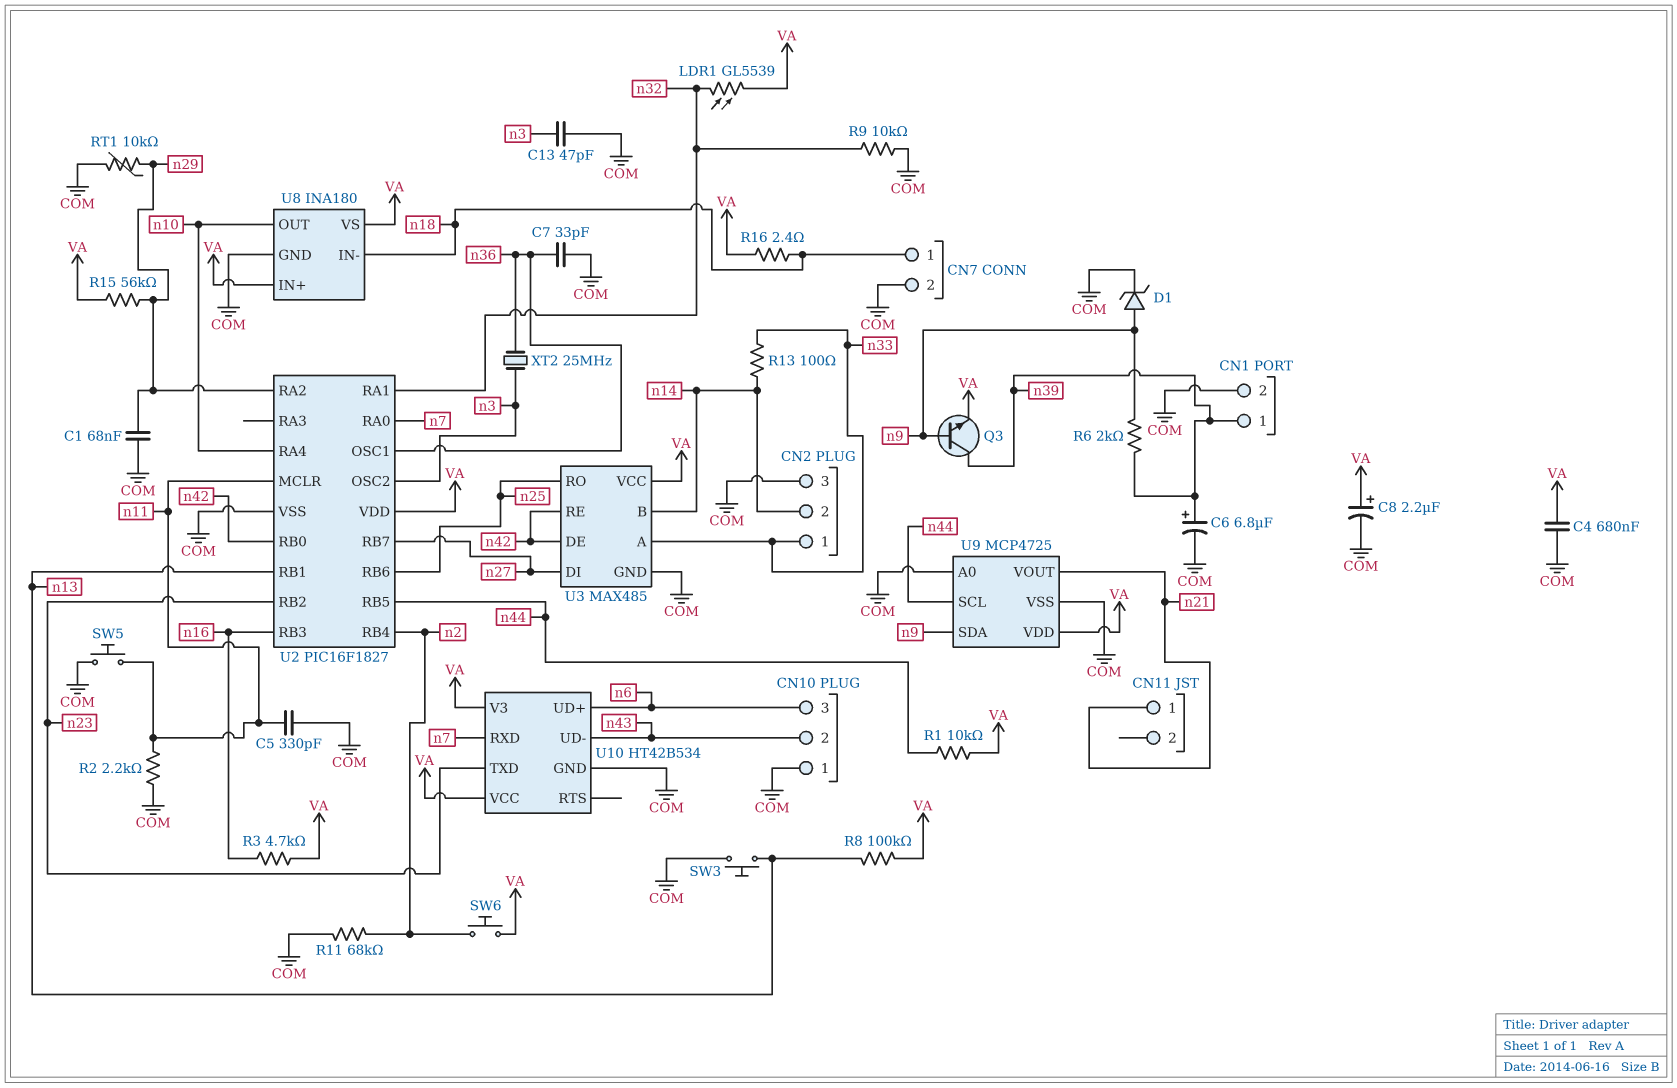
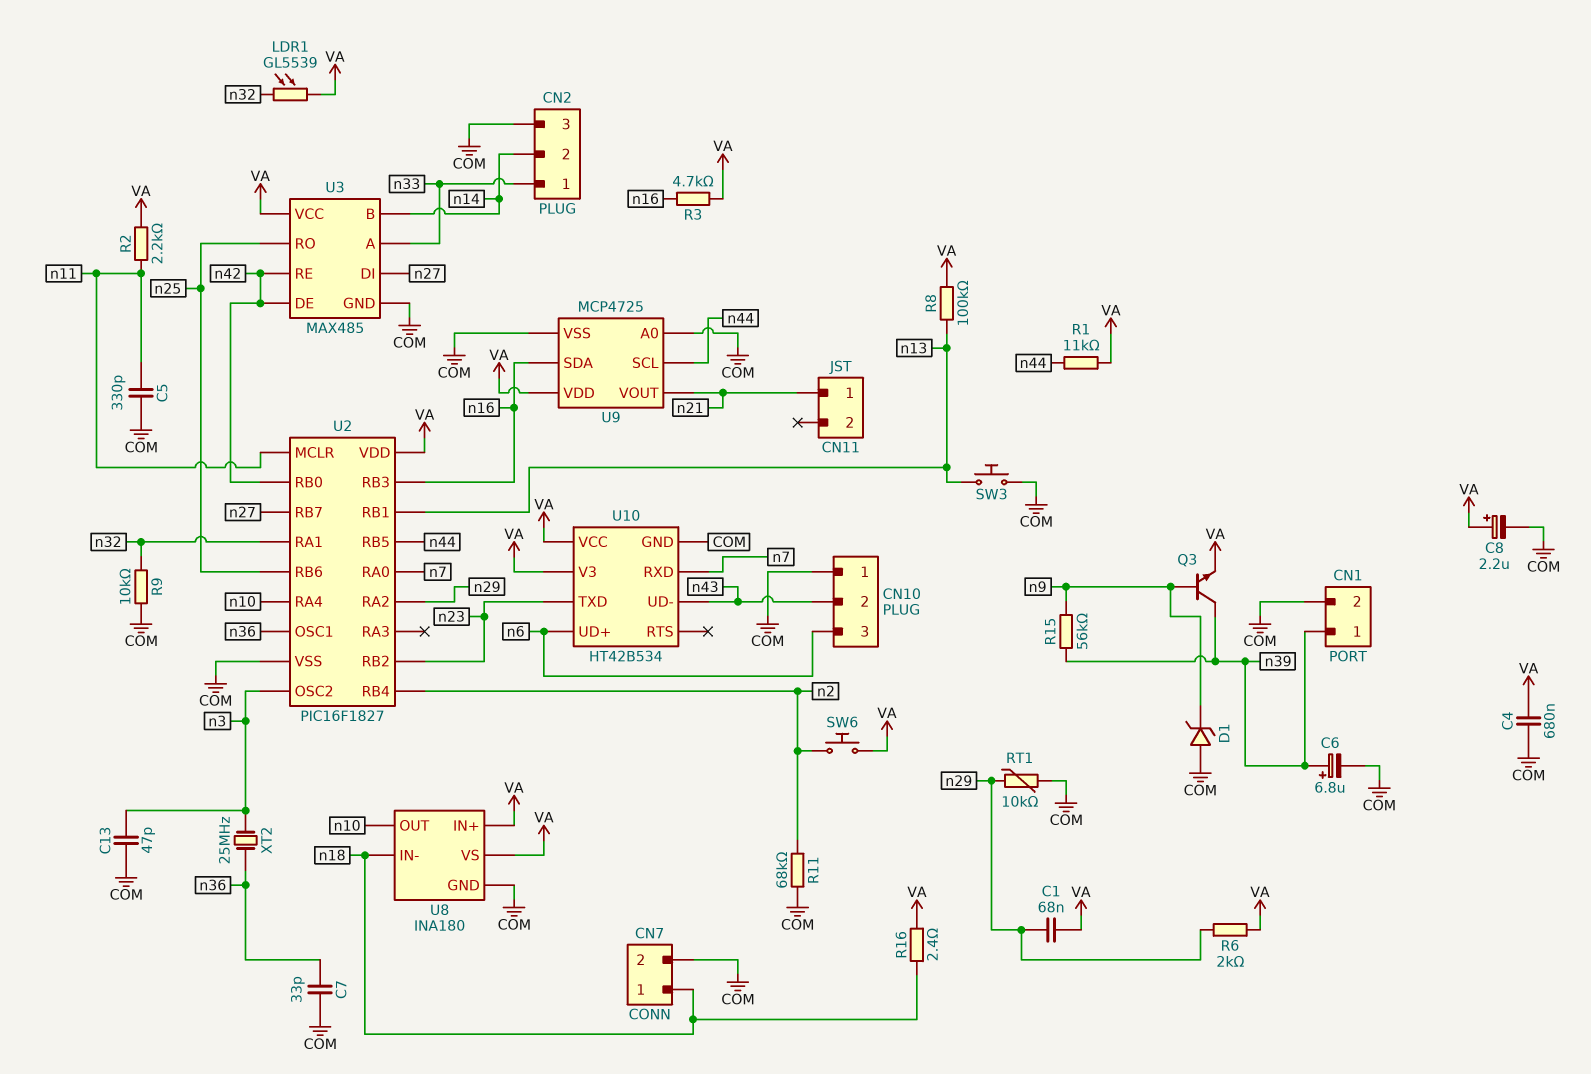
C1: 68nF (COM, n29) -> 68nF (VA, n29)
D1: zener (A n9, K COM) -> zener (A COM, K n9)
R1: 10k (VA, n44) -> 11k (VA, n44)
R2: 2.2k (COM, n11) -> 2.2k (VA, n11)
R6: 2k (n9, n39) -> 2k (VA, n29)
R13: 100 (n14, n33) -> none
R15: 56k (VA, n29) -> 56k (n9, n39)
SW5: button (COM, n11) -> none
U9 pin SDA: n9 -> n16

